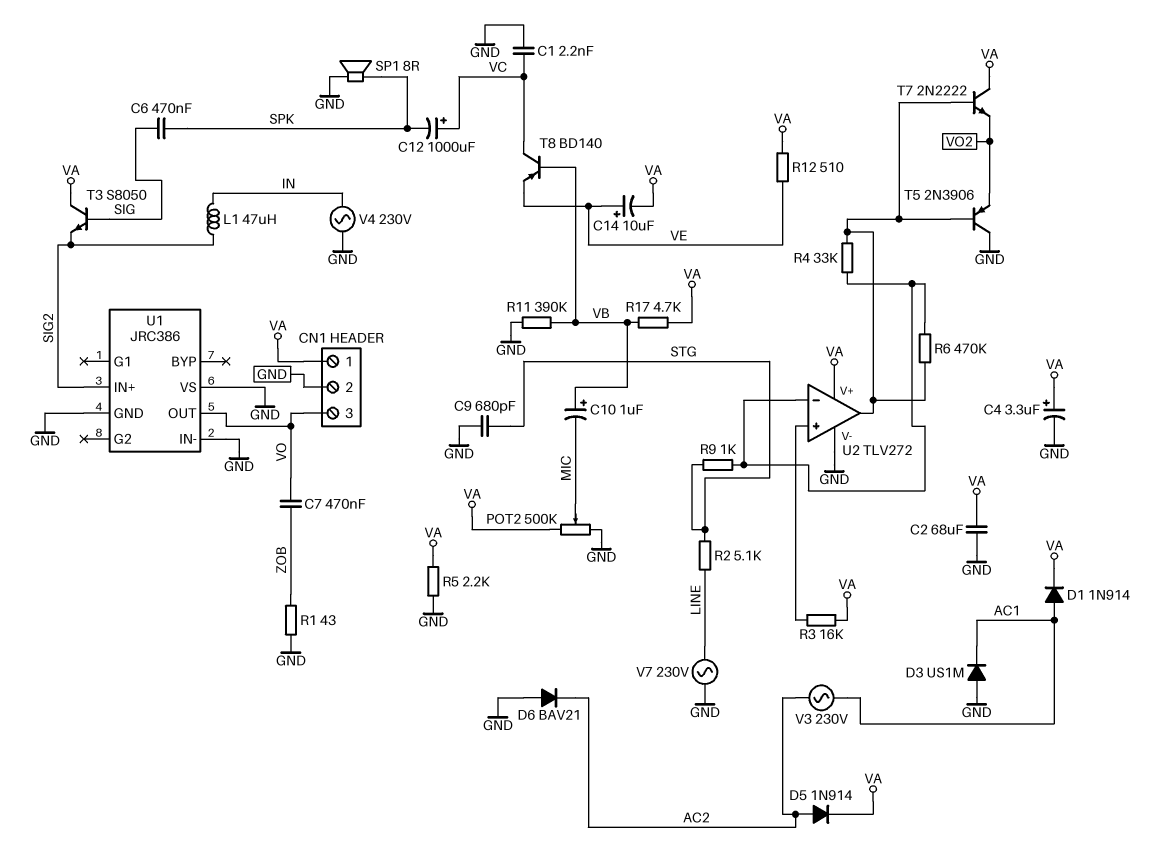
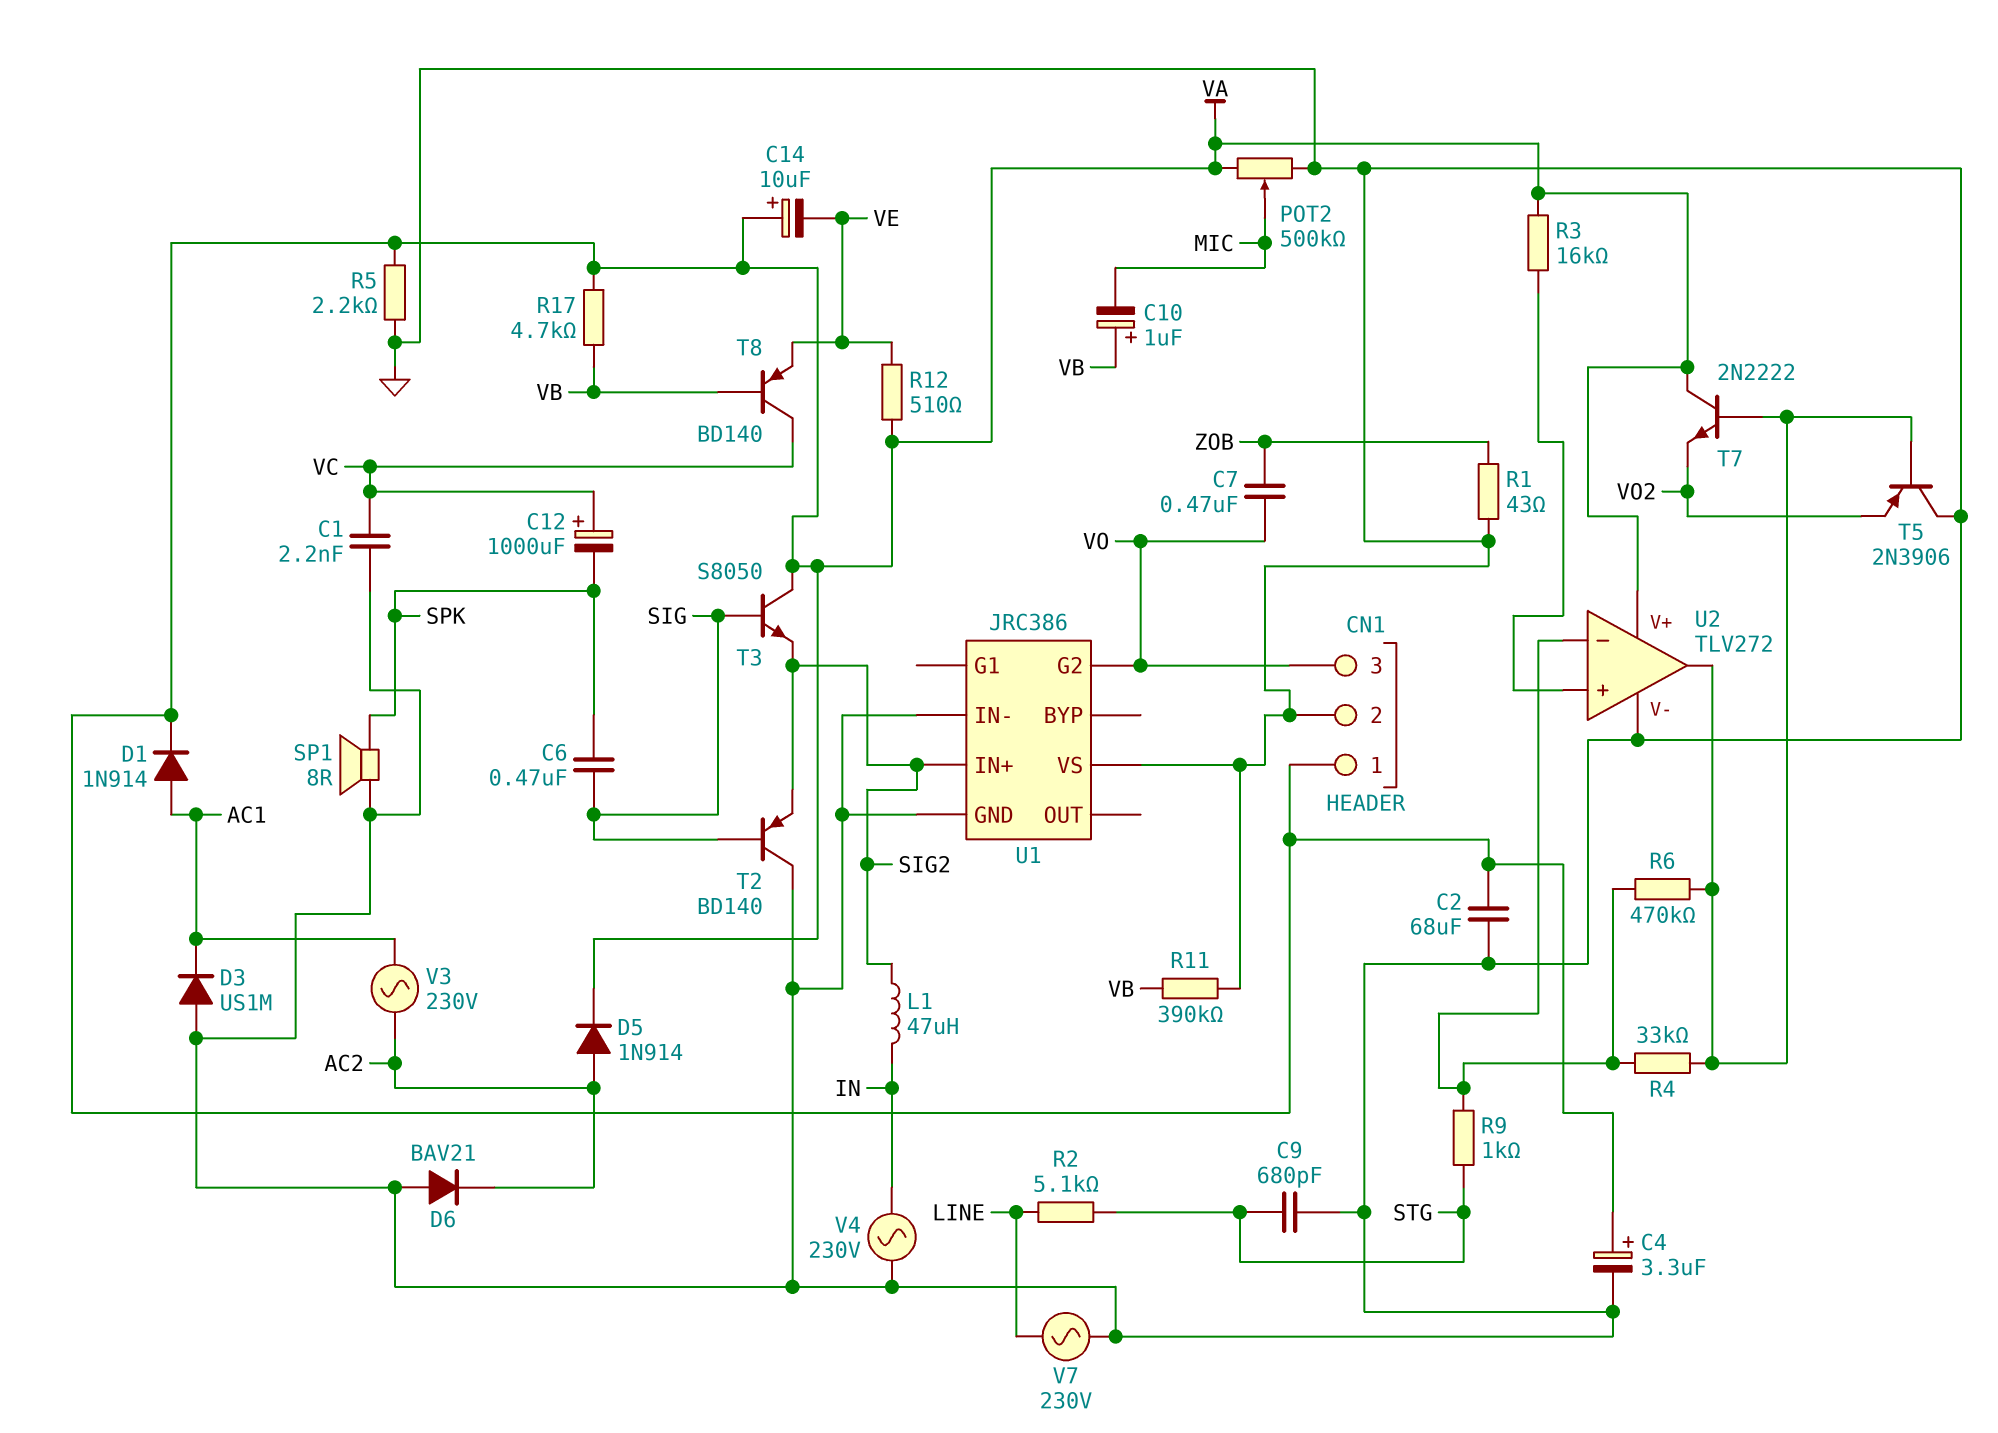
C14: 10uF (plus VE, minus VA) -> 10uF (plus VA, minus VE)
T2: none -> PNP BD140 (B SIG, C GND, E SIG2)
U1 pin G2: none -> VO
U1 pin OUT: VO -> none

